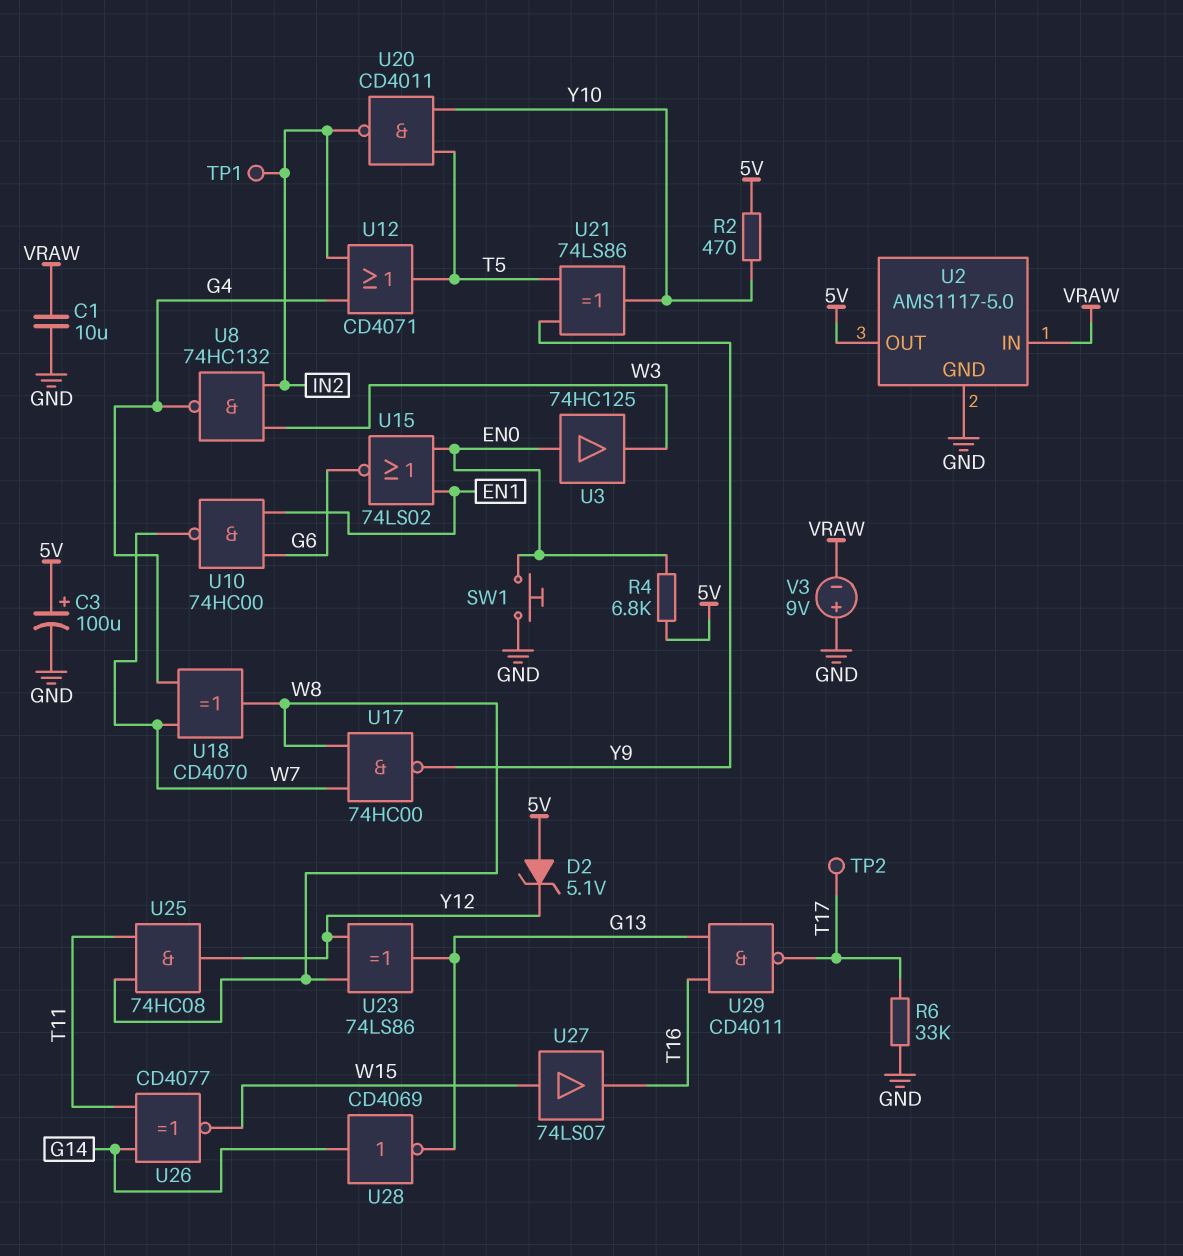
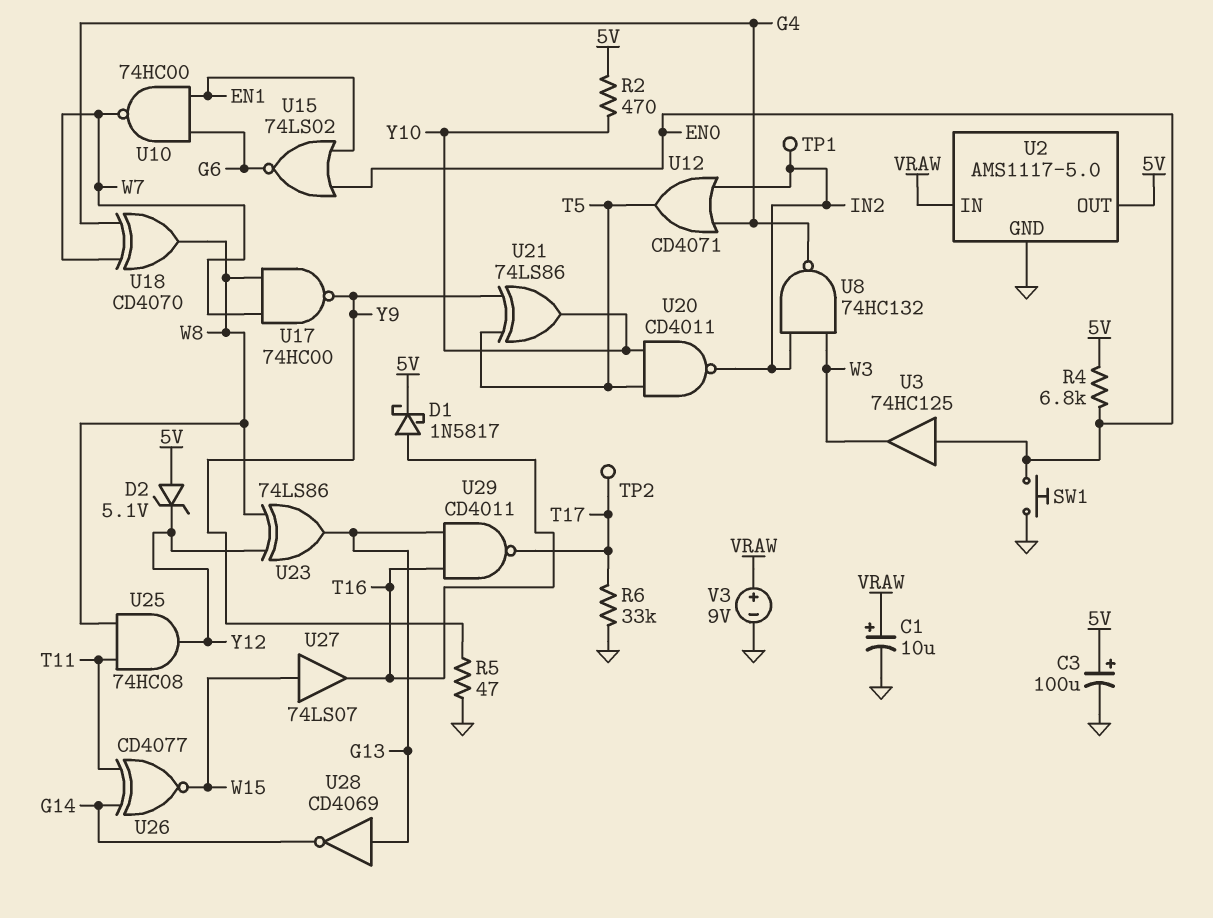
C1: 10uF (GND, VRAW) -> 10uF (plus VRAW, minus GND)
D1: none -> schottky 1N5817 (A T16, K 5V)
R5: none -> 47 (GND, Y9)
U28: NOT CD4069 (in G14, out G13) -> NOT CD4069 (in G13, out G14)
V3: 9V (plus GND, minus VRAW) -> 9V (plus VRAW, minus GND)

